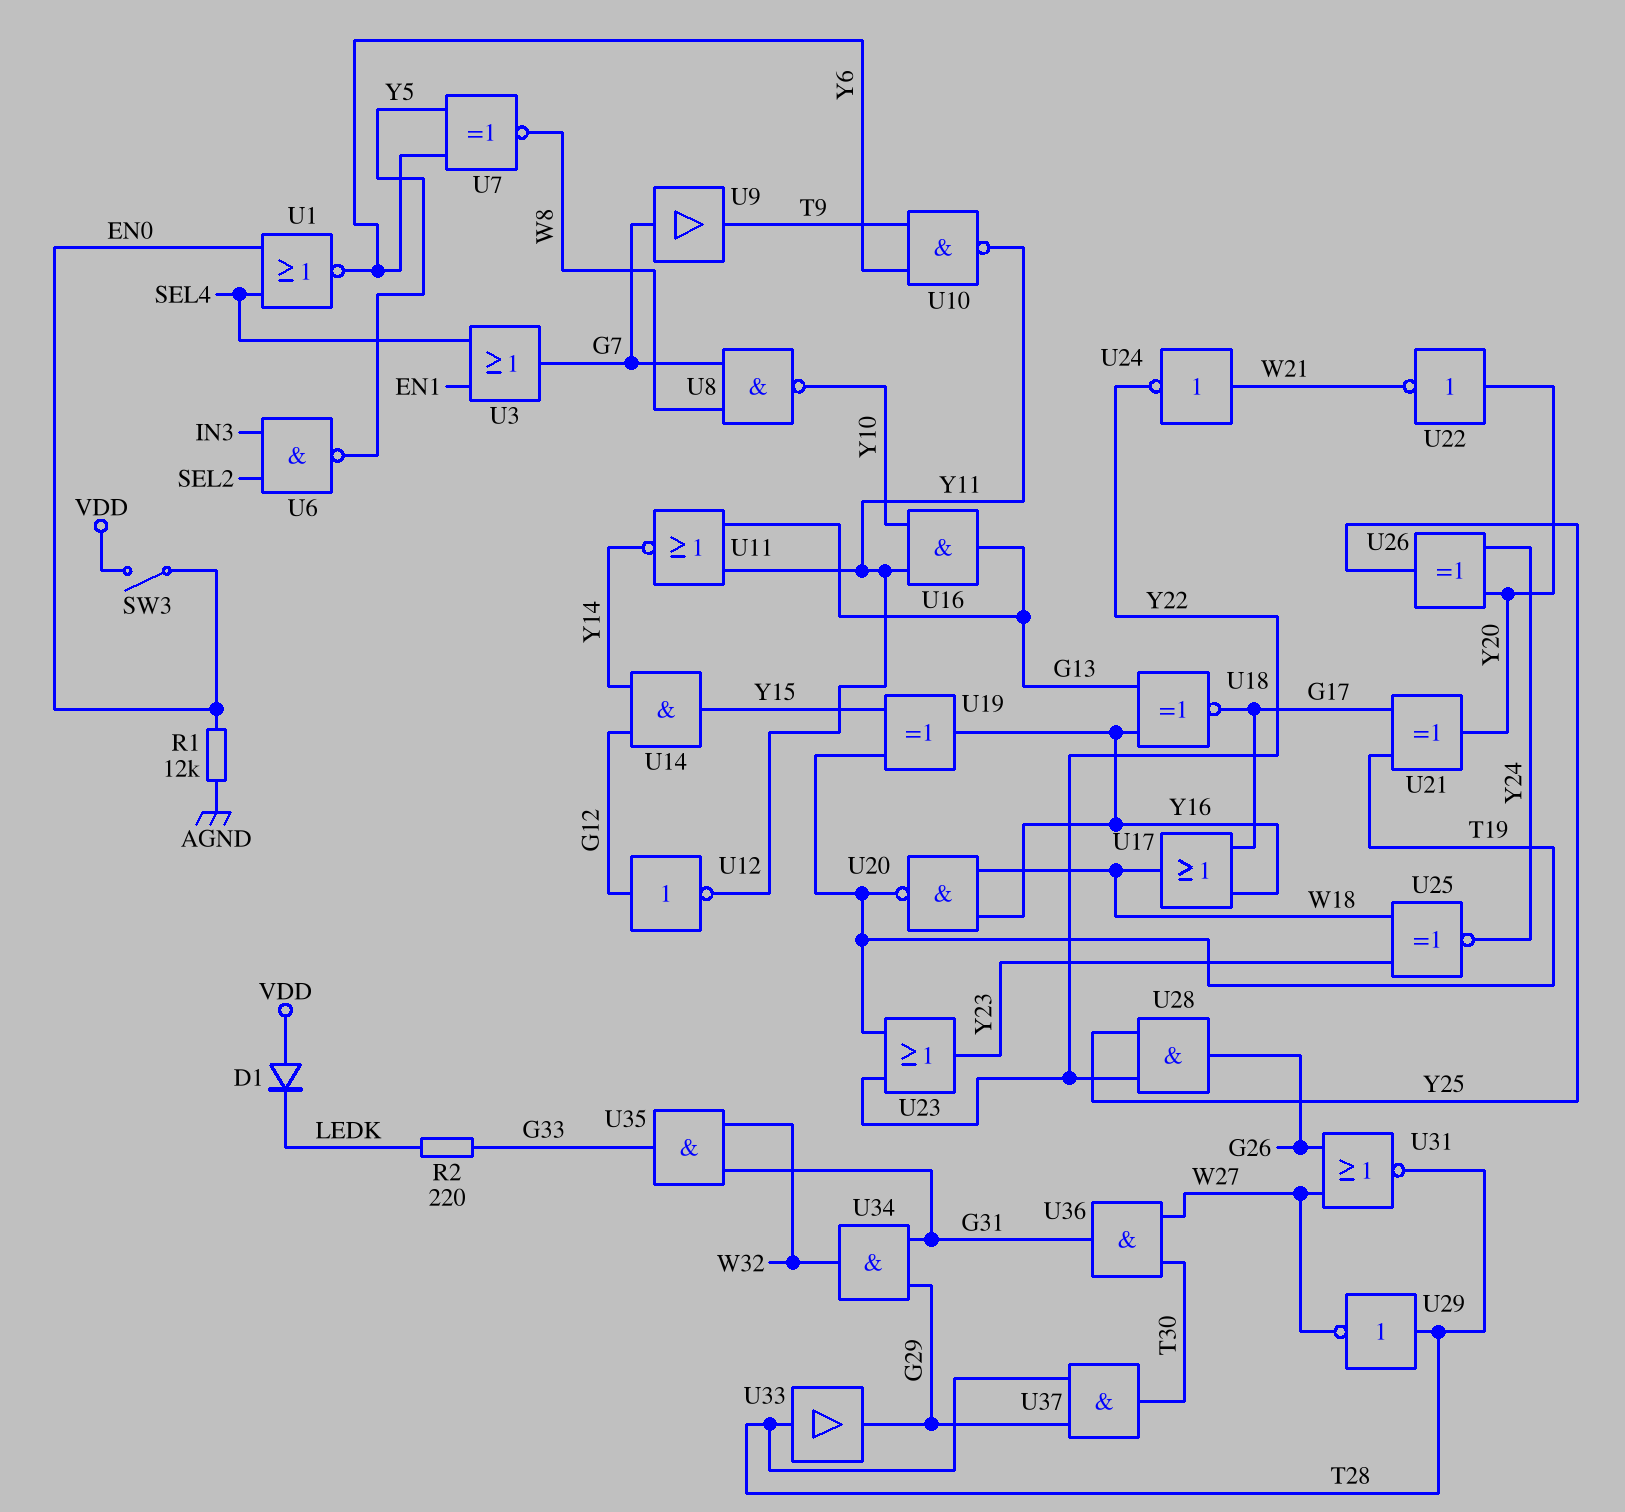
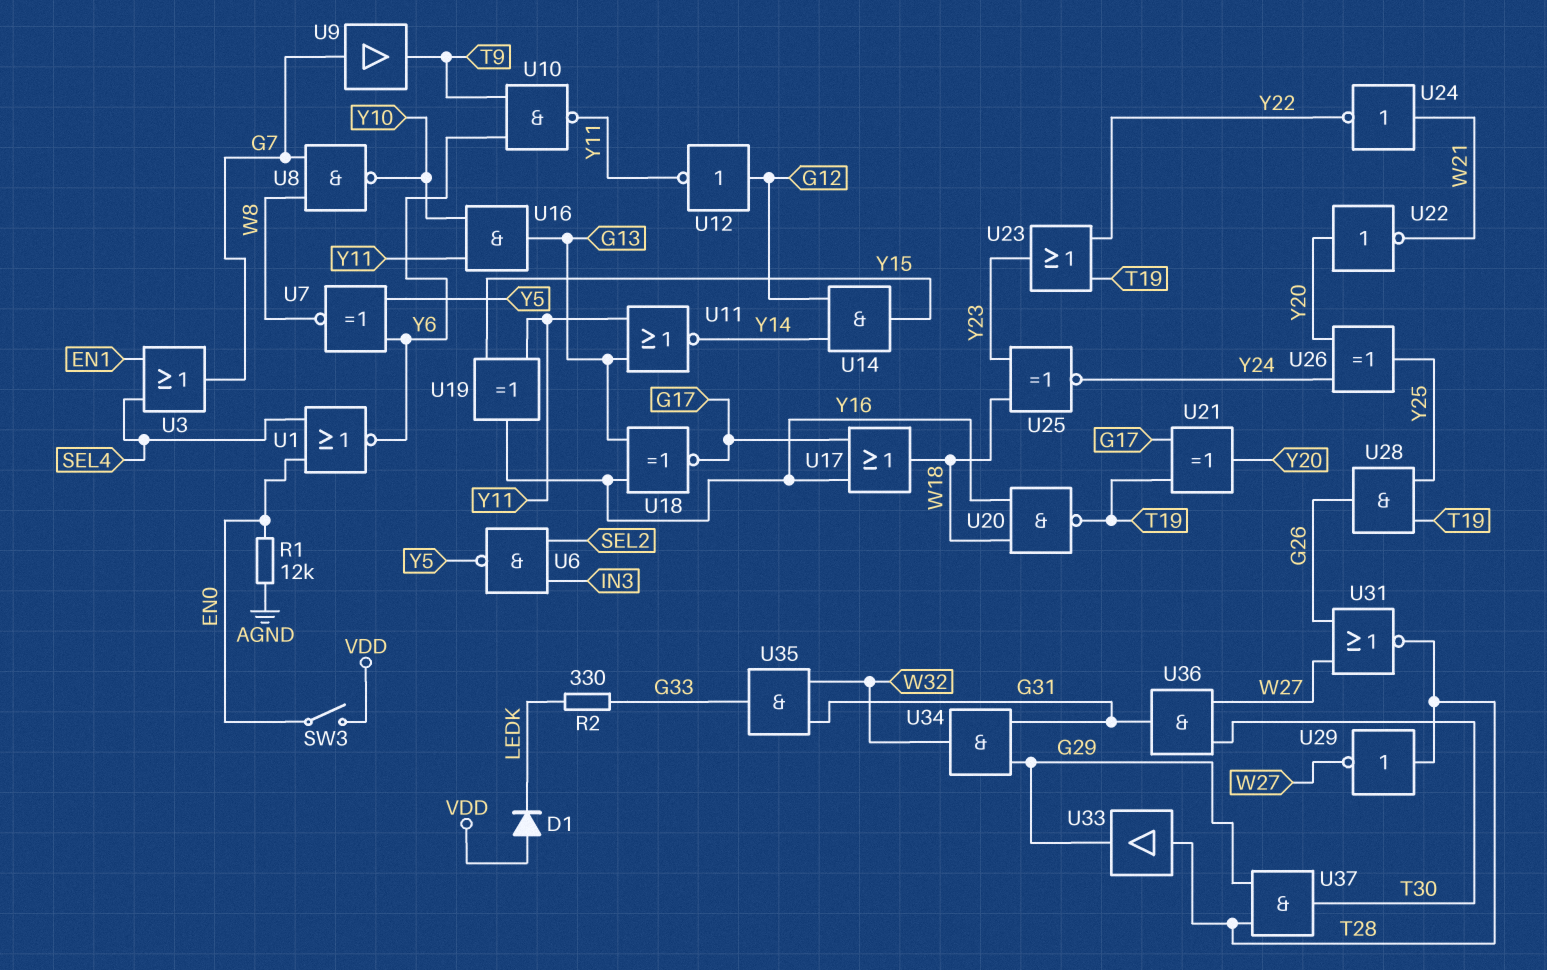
R2: 220 (G33, LEDK) -> 330 (G33, LEDK)
U19: XOR (in T19, in Y15, out Y16) -> XOR (in Y11, in Y15, out Y16)
U28: AND (in Y22, in Y25, out G26) -> AND (in T19, in Y25, out G26)

